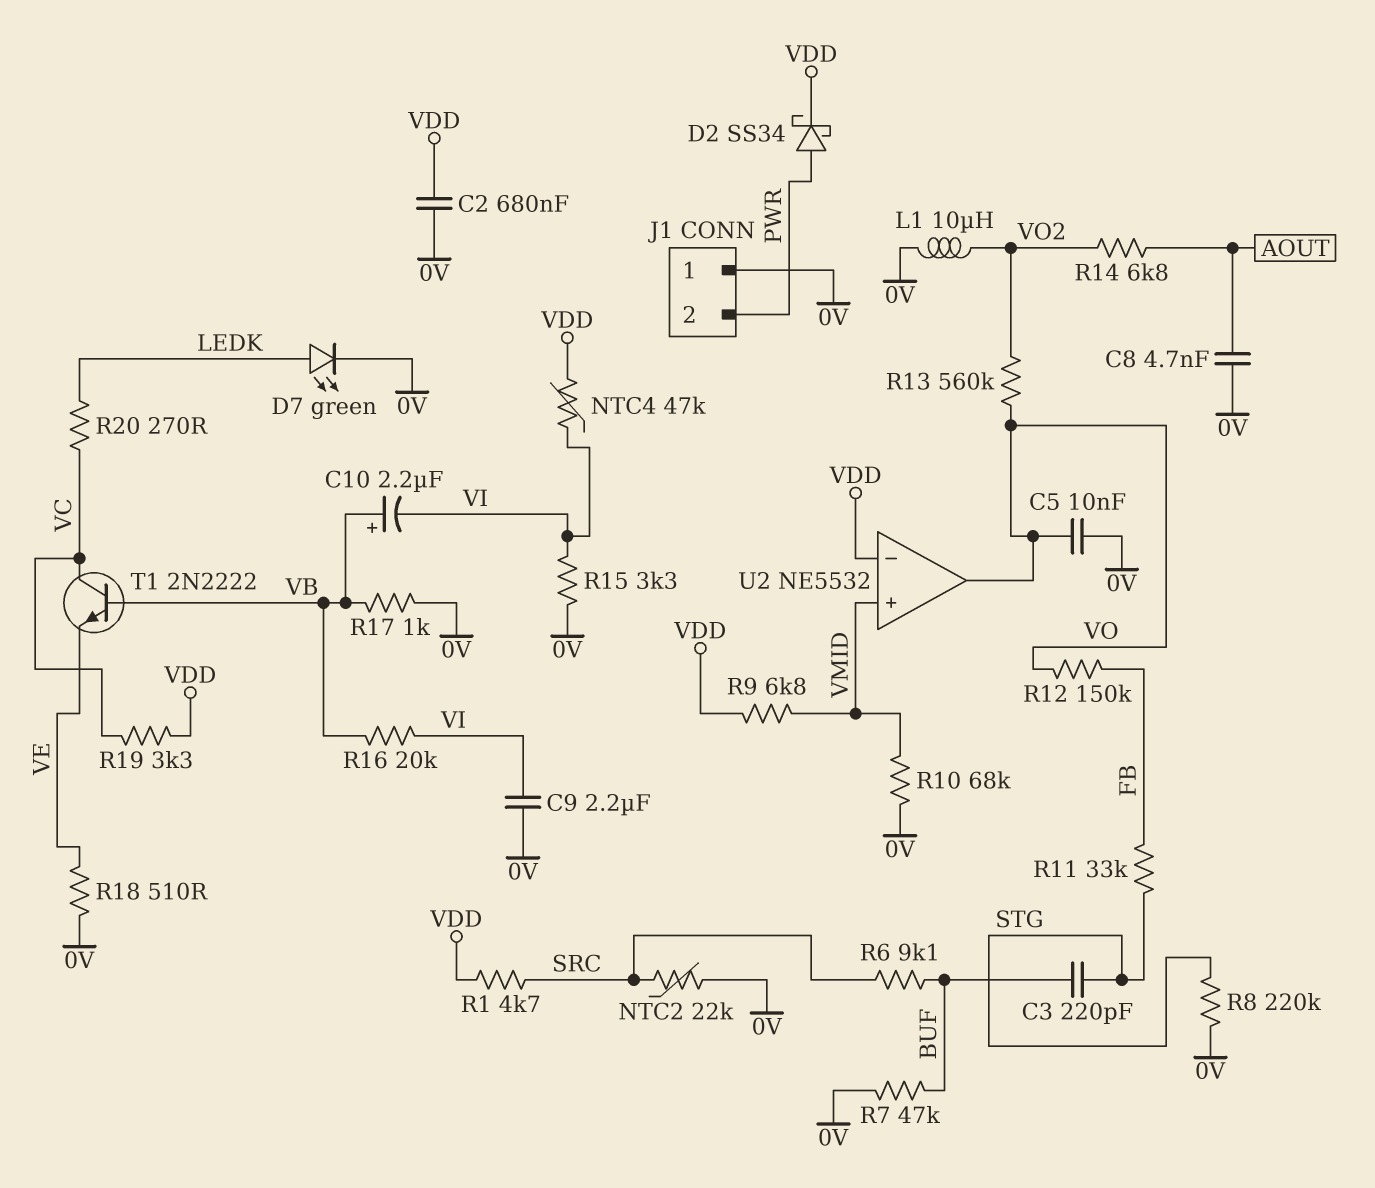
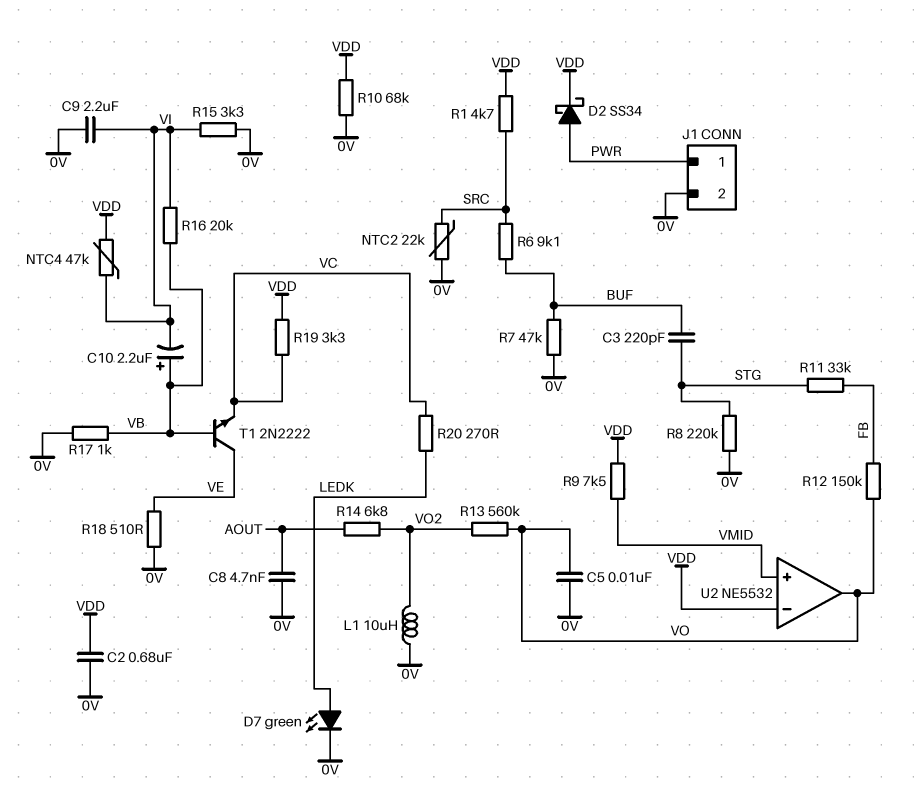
J1 pin 1: 0V -> PWR
J1 pin 2: PWR -> 0V
R9: 6.8k (VDD, VMID) -> 7.5k (VDD, VMID)
R10: 68k (0V, VMID) -> 68k (0V, VDD)
T1: NPN 2N2222 (B VB, C VC, E VE) -> NPN 2N2222 (B VB, C VE, E VC)

